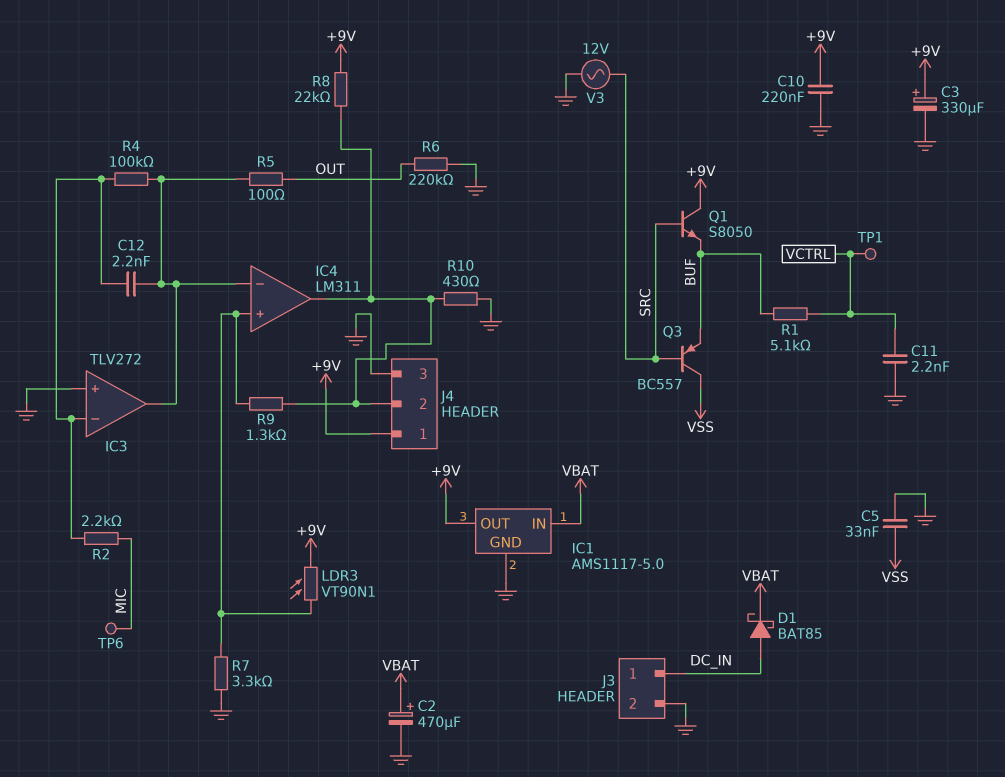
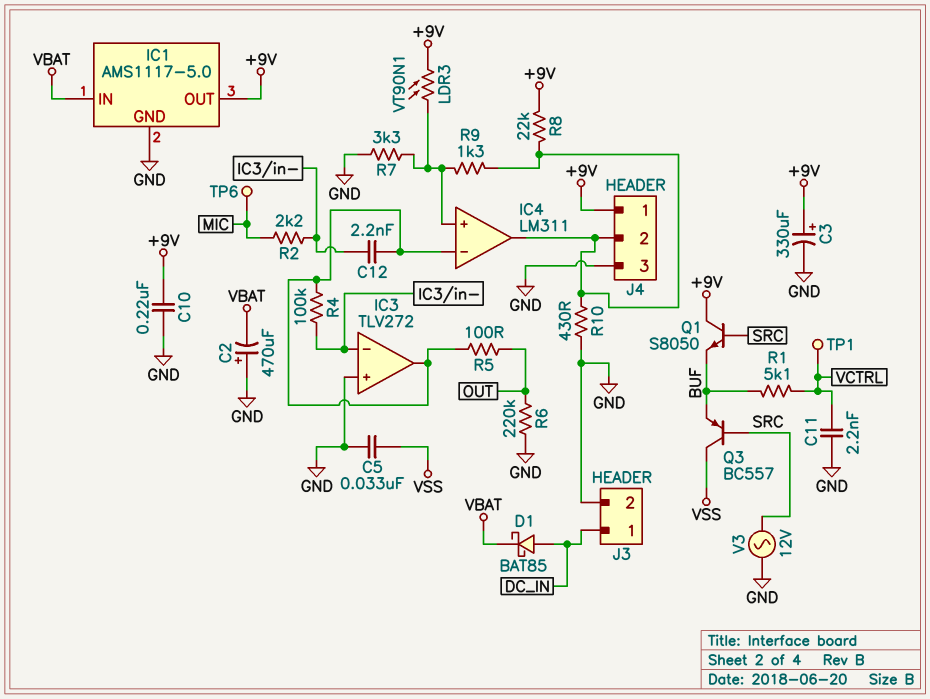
C2: 470uF (plus VBAT, minus GND) -> 470uF (plus GND, minus VBAT)

